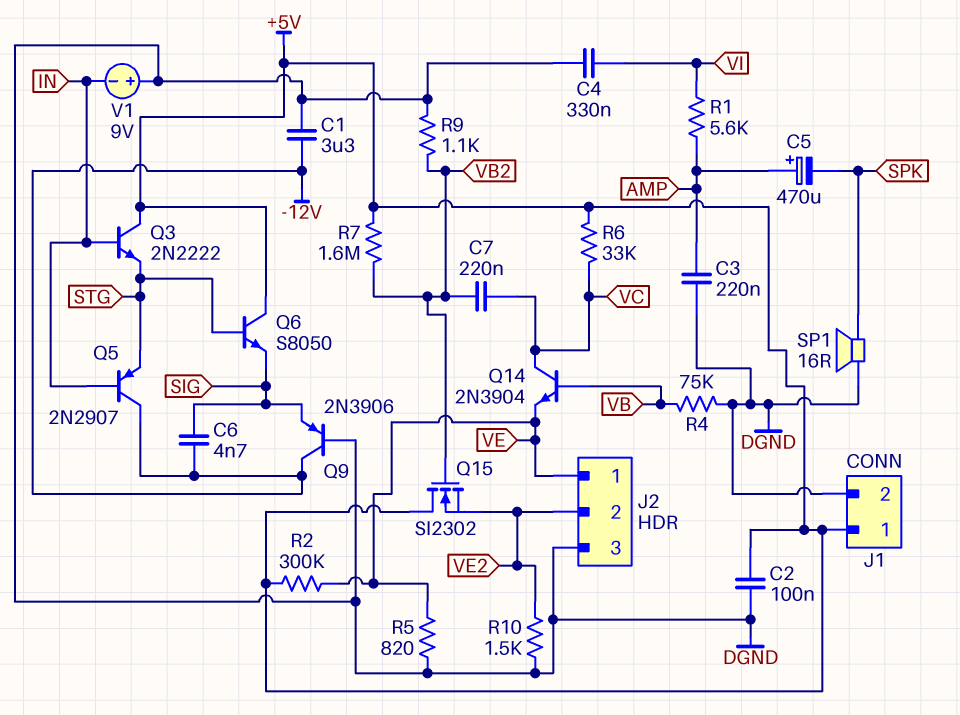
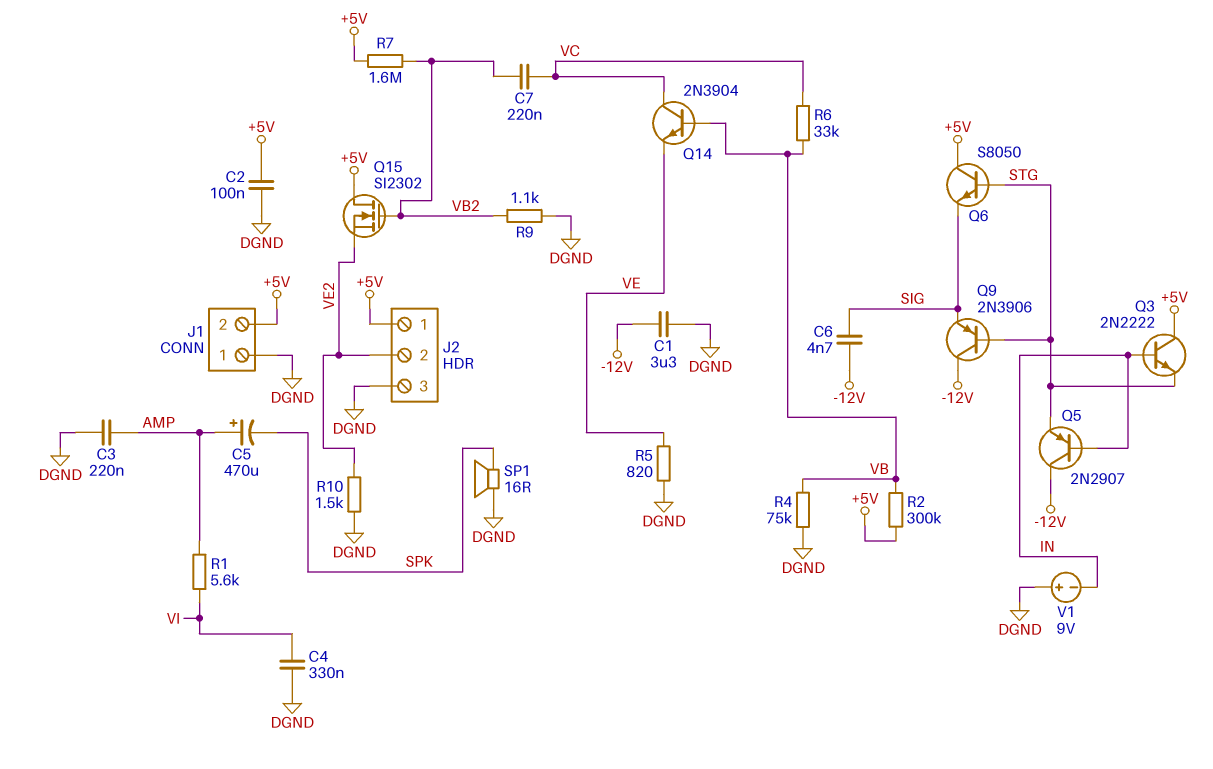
J1 pin 1: +5V -> DGND
J1 pin 2: DGND -> +5V
J2 pin 1: VE -> +5V
Q9: PNP 2N3906 (B DGND, C -12V, E SIG) -> PNP 2N3906 (B STG, C -12V, E SIG)
R2: 300k (+5V, VE) -> 300k (+5V, VB)
R6: 33k (+5V, VC) -> 33k (VB, VC)

